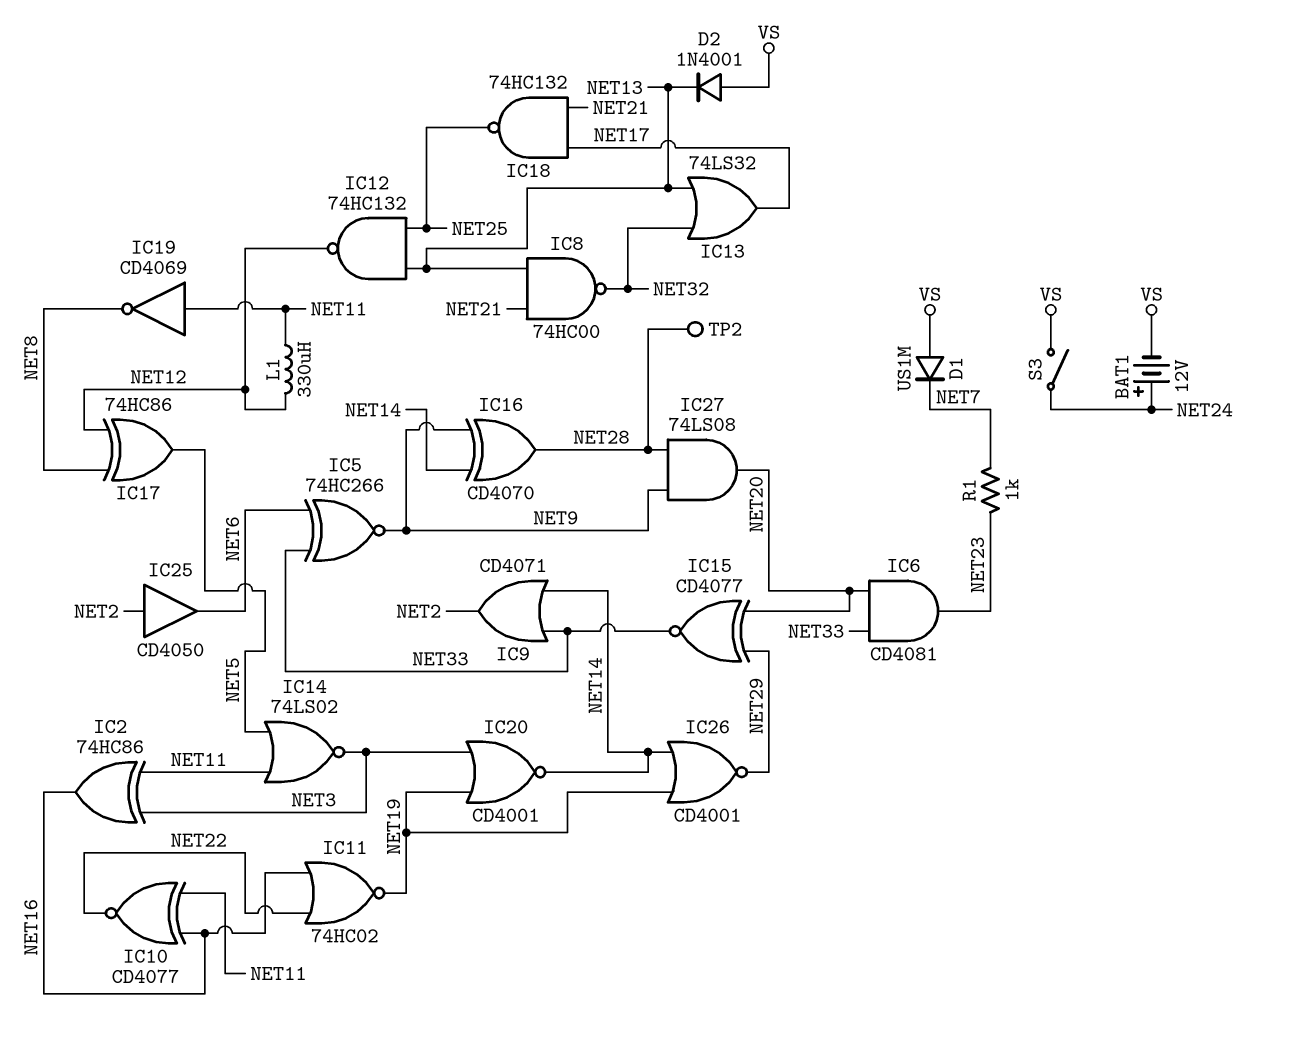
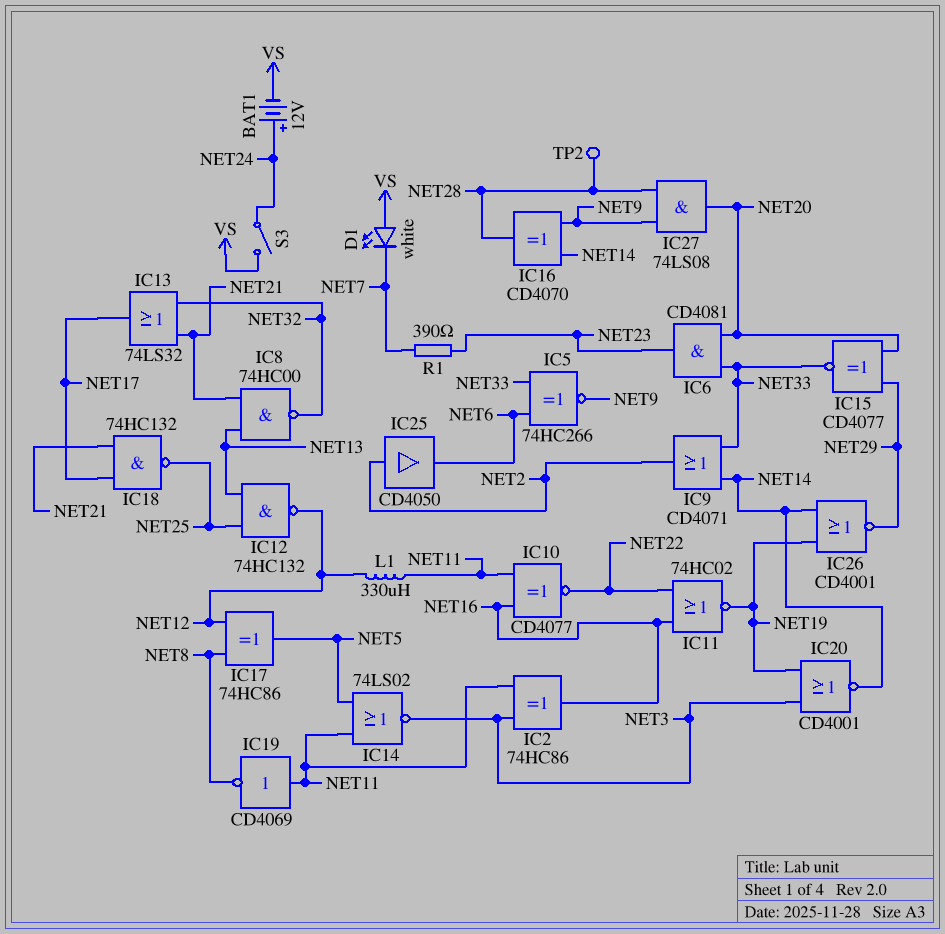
D1: diode US1M (A VS, K NET7) -> LED white (A VS, K NET7)
D2: diode 1N4001 (A VS, K NET13) -> none
IC13: OR 74LS32 (in NET13, in NET32, out NET17) -> OR 74LS32 (in NET21, in NET32, out NET17)
R1: 1k (NET7, NET23) -> 390 (NET7, NET23)

